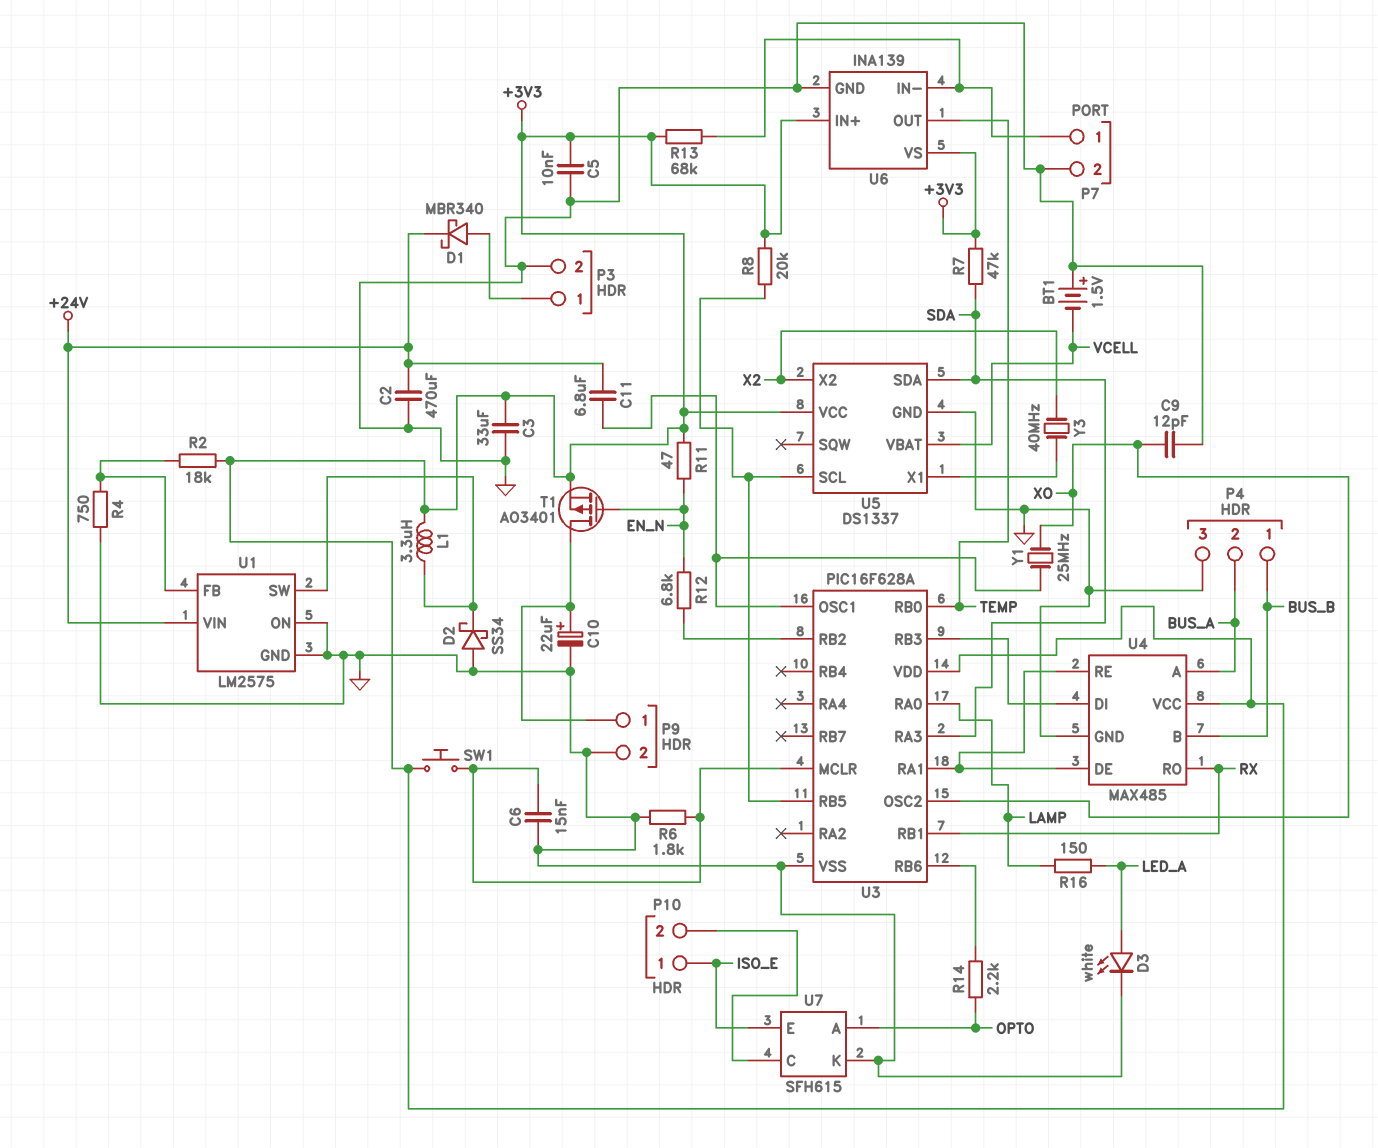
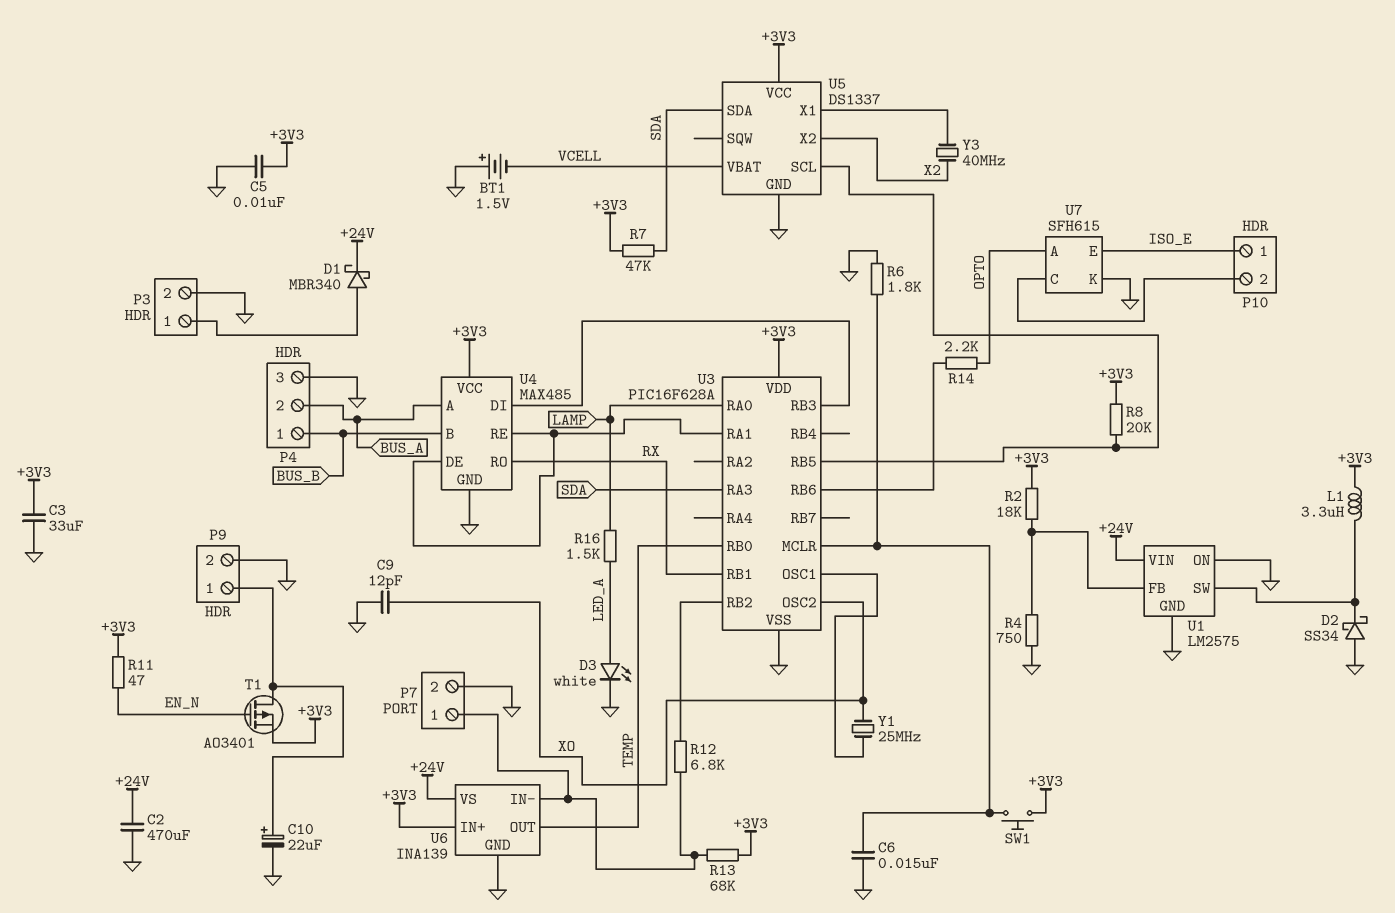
C11: 6.8uF (+24V, U3/OSC1) -> none
R12: 6.8k (EN_N, U3/RB2) -> 6.8k (P7/1, U3/RB2)
R16: 150 (LAMP, LED_A) -> 1.5k (LAMP, LED_A)
U6 pin VS: +3V3 -> +24V

